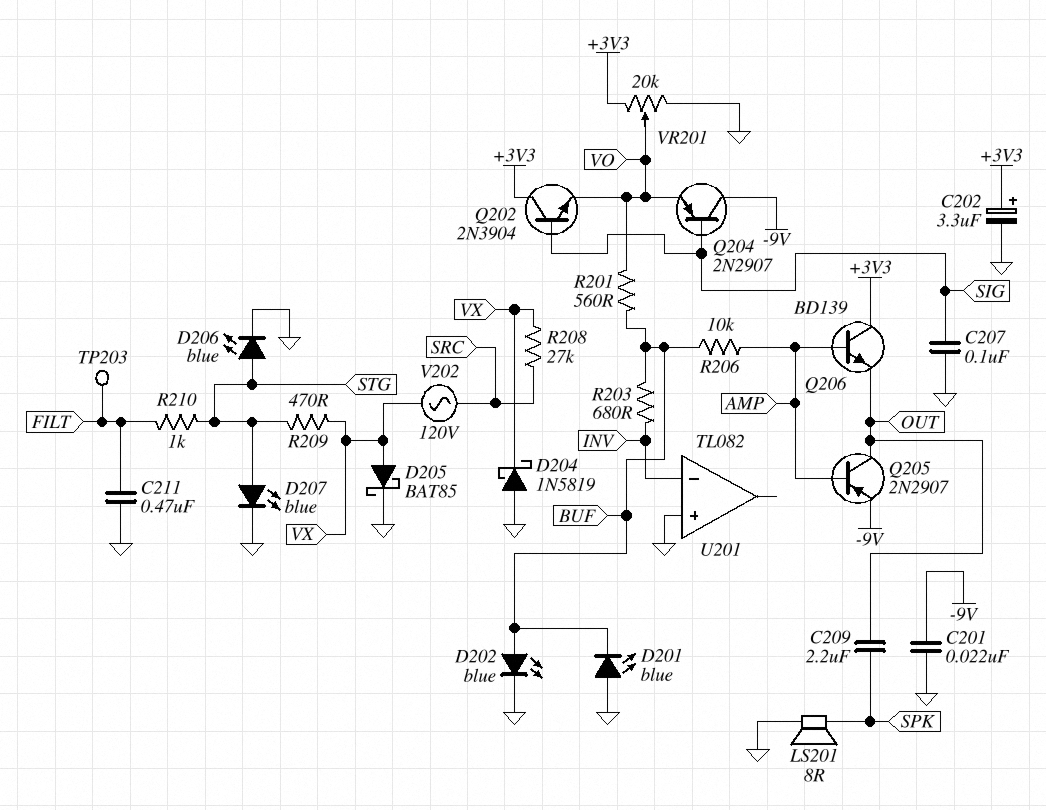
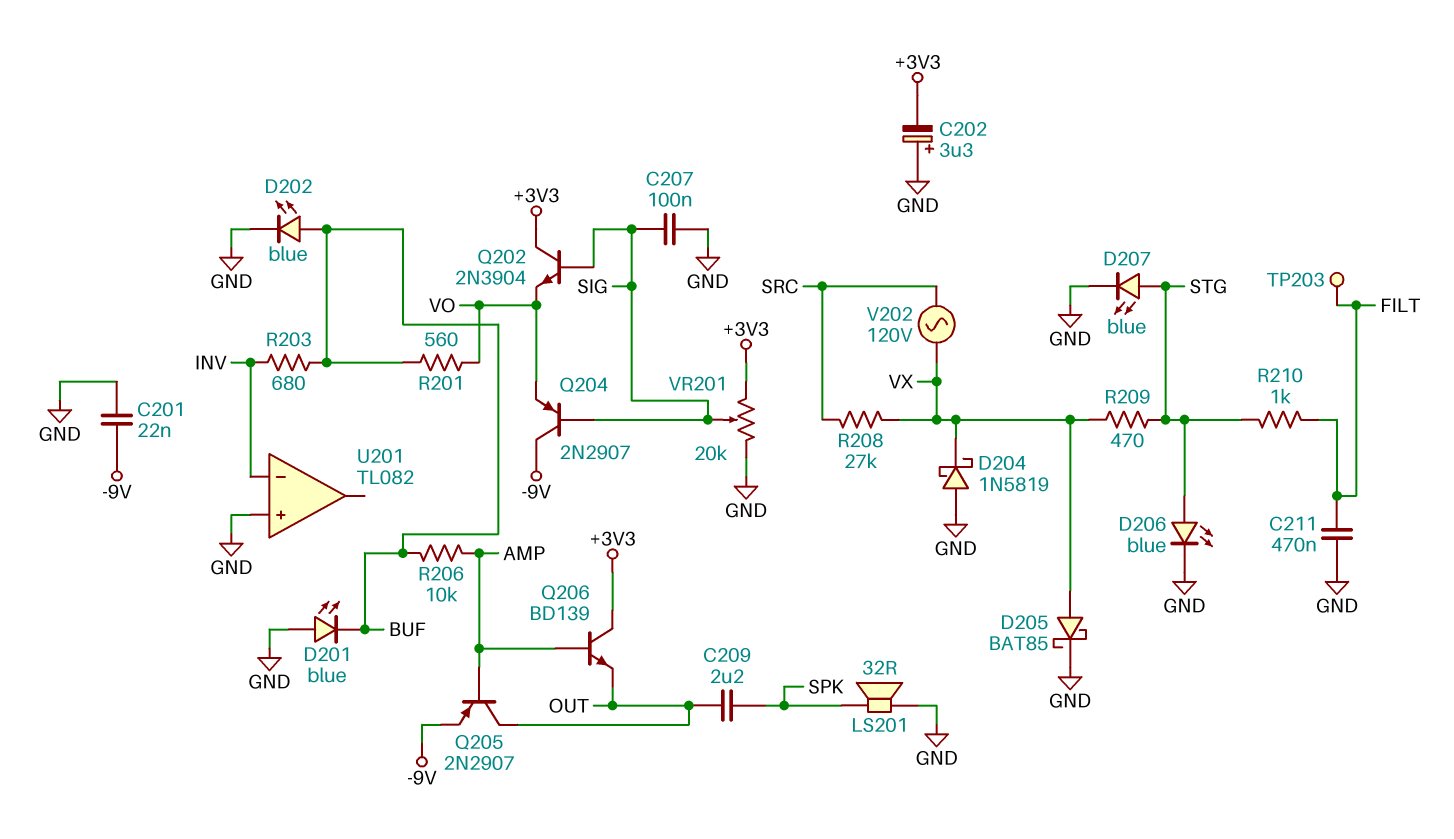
C202: 3.3uF (plus +3V3, minus GND) -> 3.3uF (plus GND, minus +3V3)
LS201: speaker 8R (GND, SPK) -> speaker 32R (GND, SPK)
VR201: 20k (+3V3, GND, wiper VO) -> 20k (+3V3, GND, wiper SIG)

